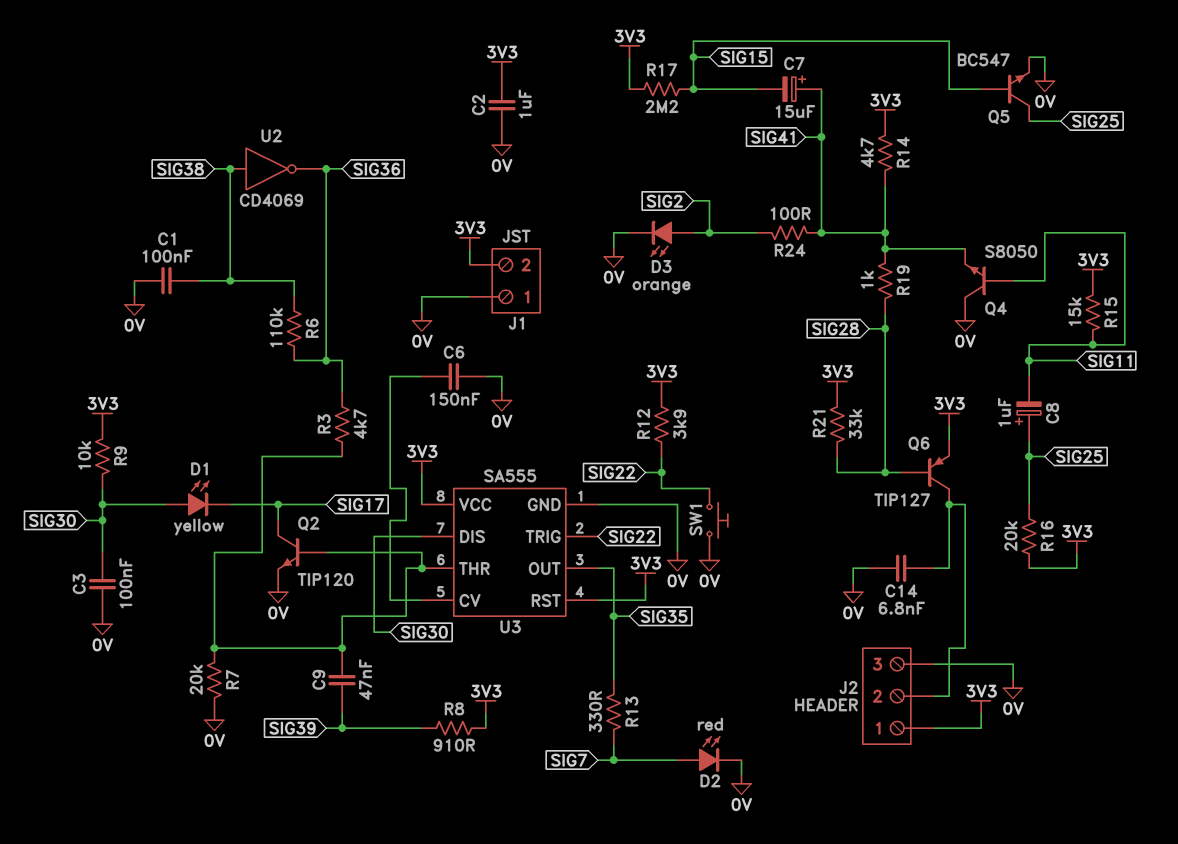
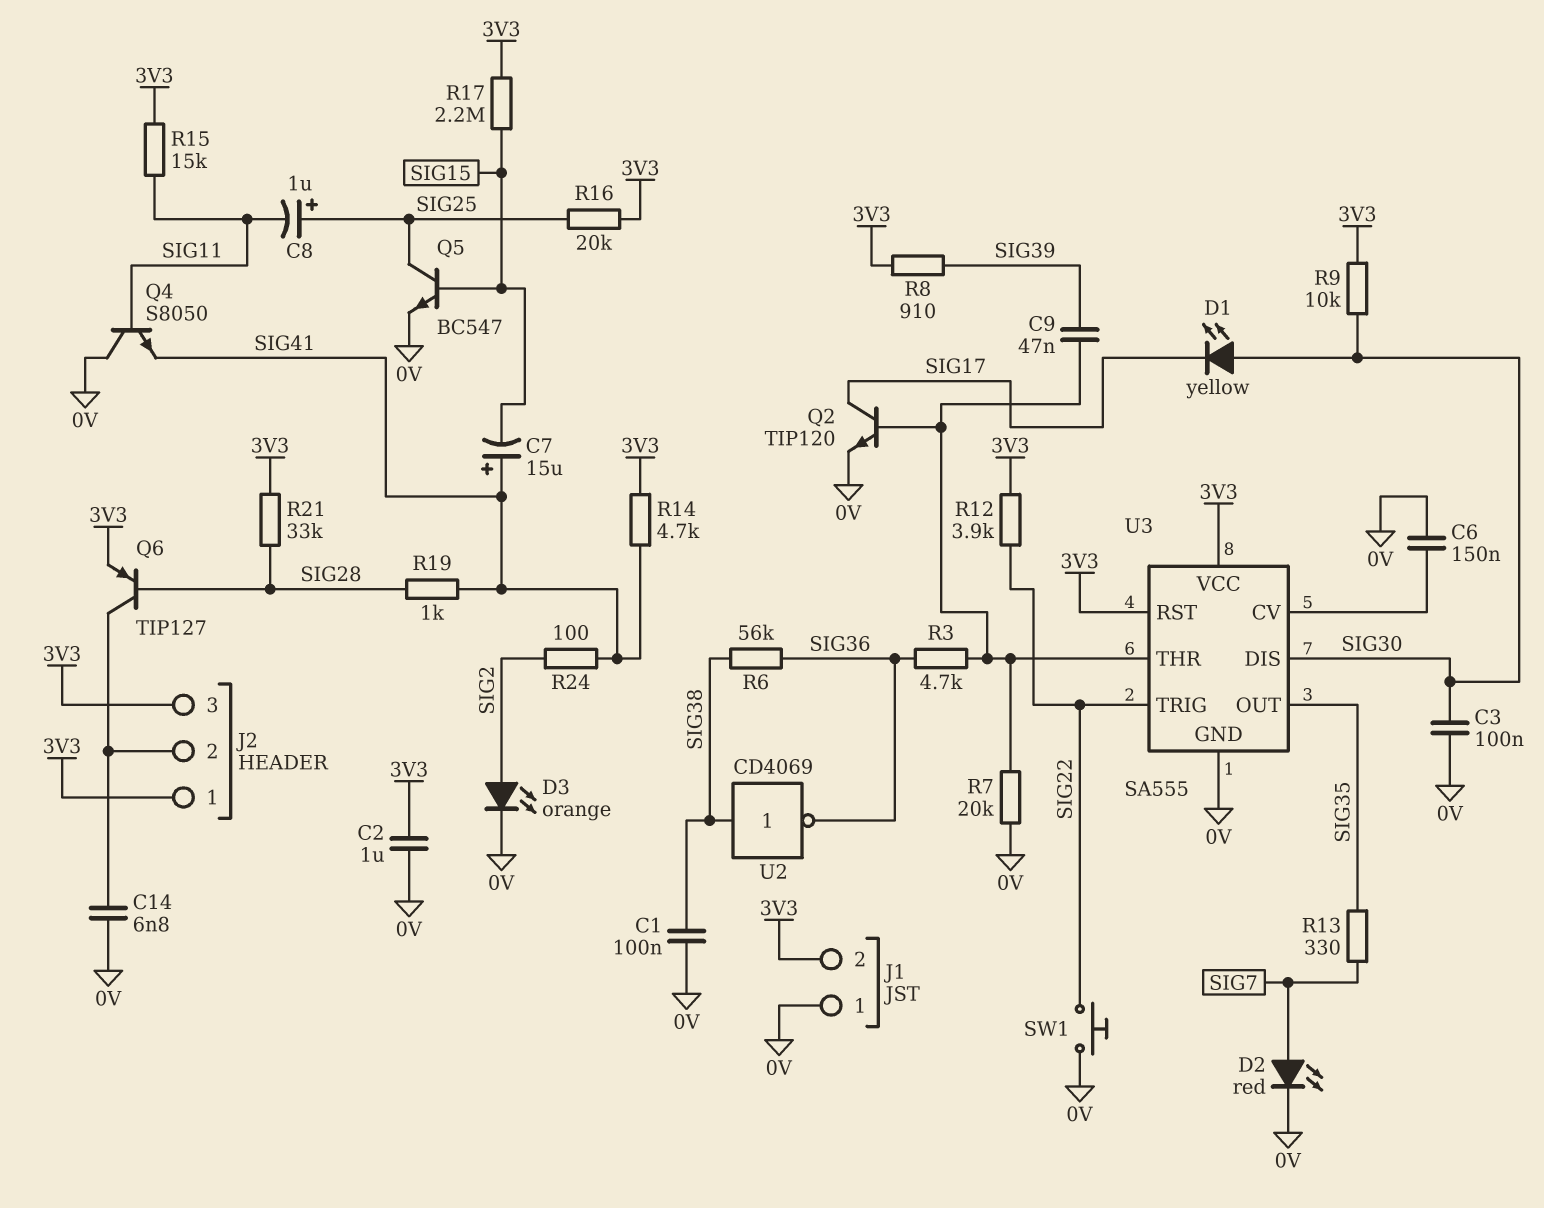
J2 pin 3: 0V -> 3V3
R6: 110k (SIG36, SIG38) -> 56k (SIG36, SIG38)

